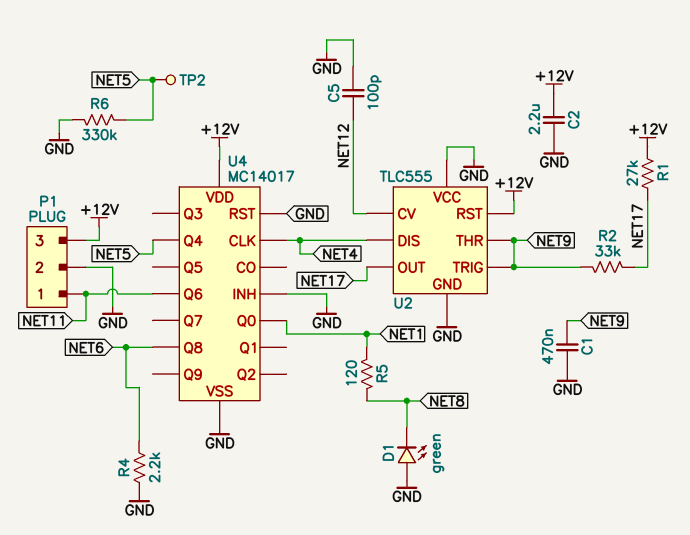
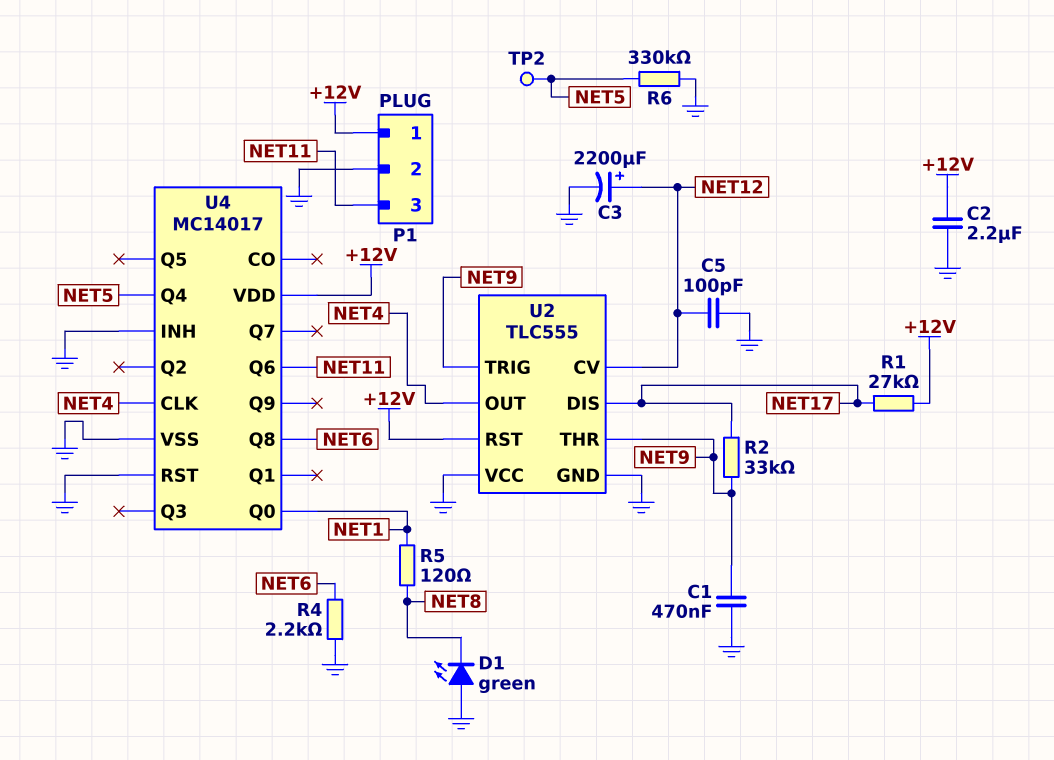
C3: none -> 2200uF (plus NET12, minus GND)
P1 pin 1: NET11 -> +12V
P1 pin 3: +12V -> NET11
U2 pin DIS: NET4 -> NET17
U2 pin OUT: NET17 -> NET4

